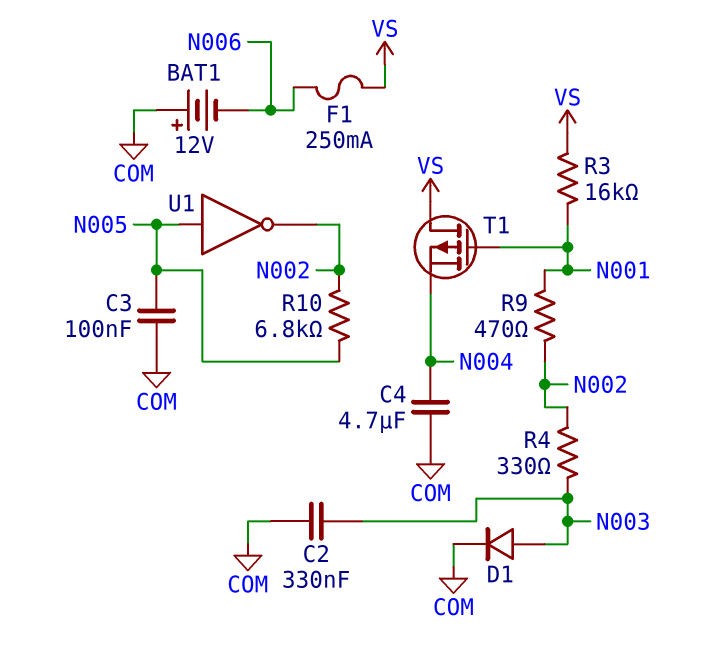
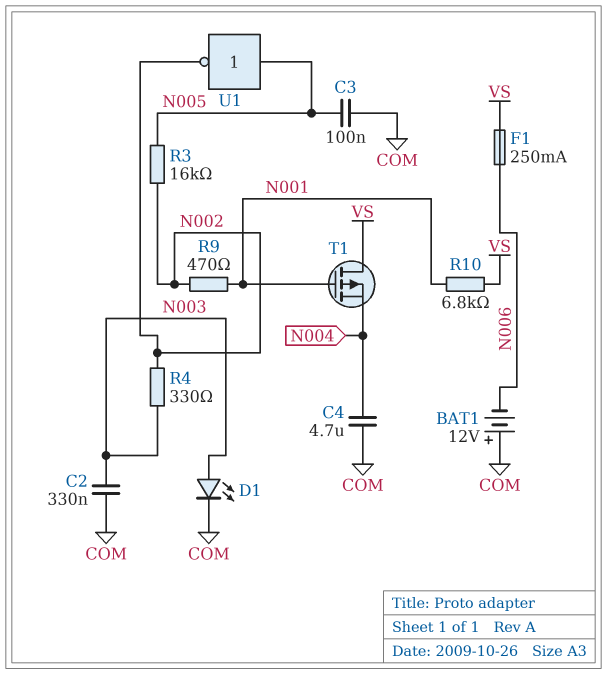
D1: diode (A N003, K COM) -> LED (A N003, K COM)
R3: 16k (N001, VS) -> 16k (N002, N005)
R10: 6.8k (N002, N005) -> 6.8k (N001, VS)

